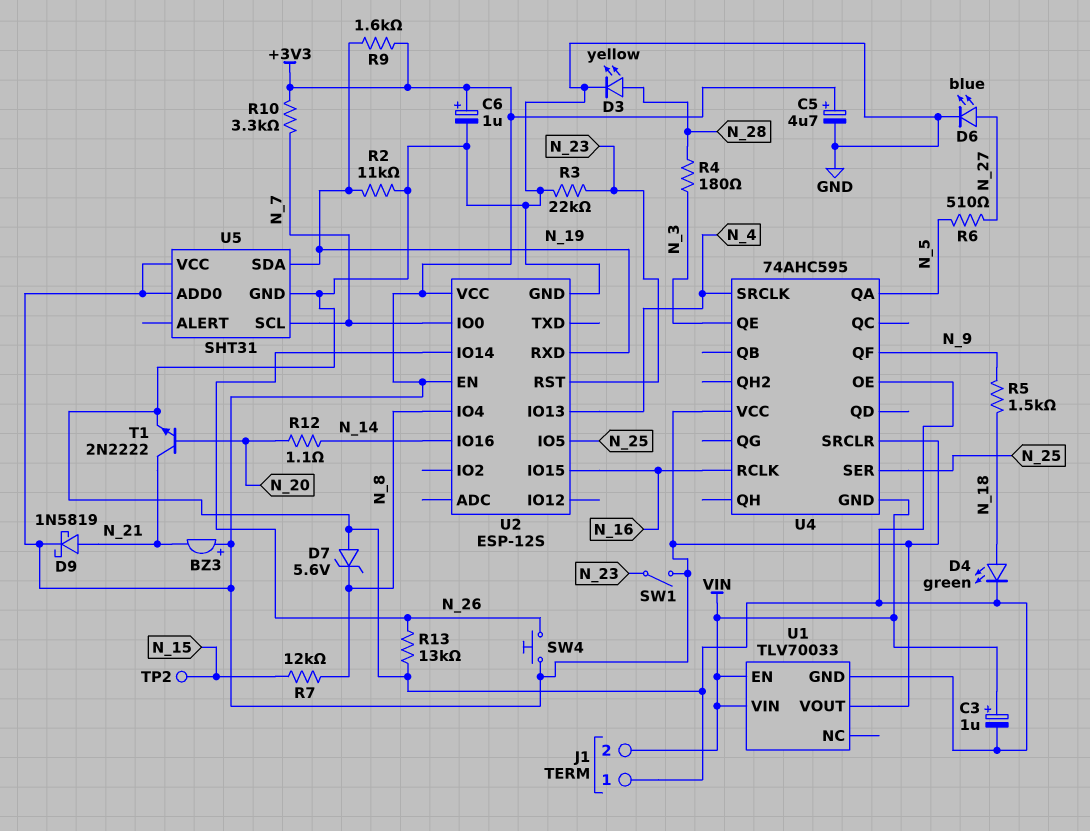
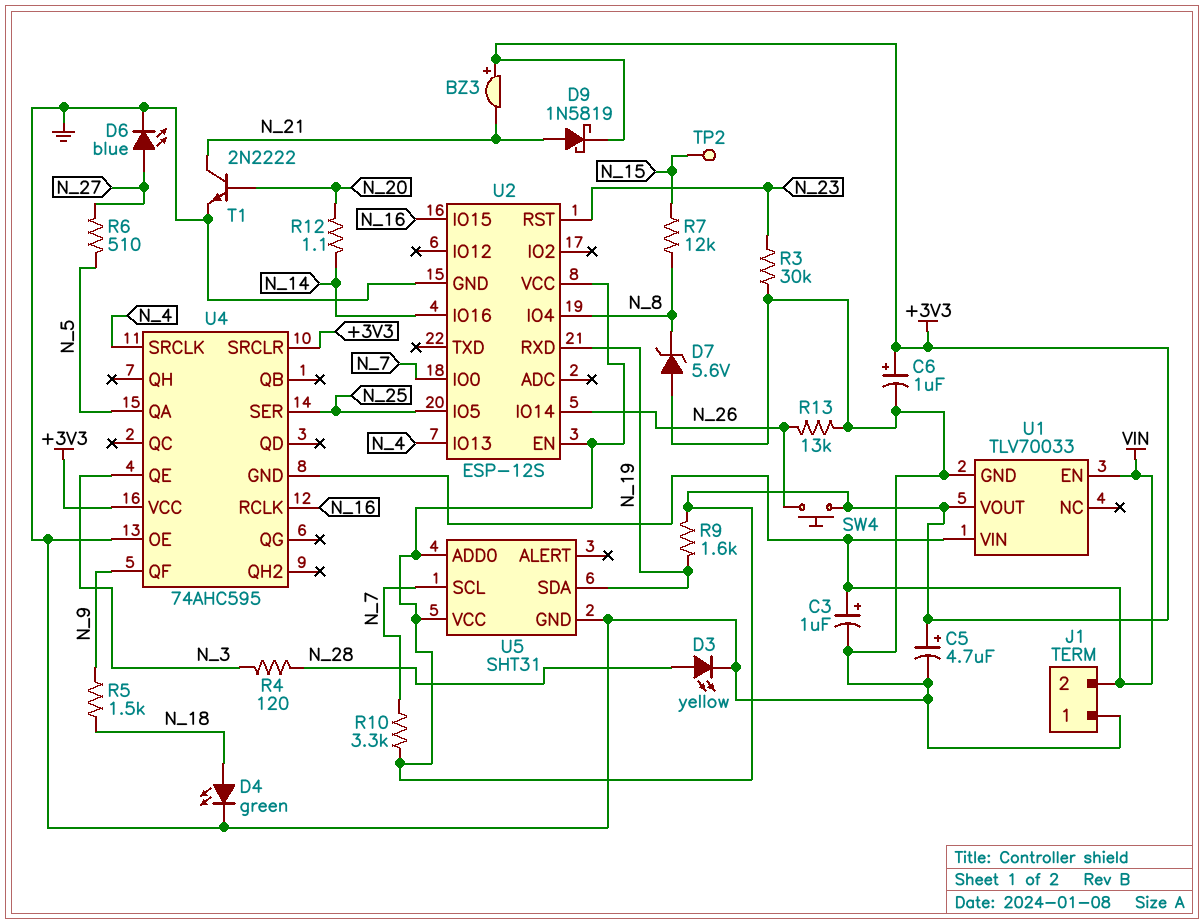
R2: 11k (GND, N_19) -> none
R3: 22k (GND, N_23) -> 30k (GND, N_23)
R4: 180 (N_3, N_28) -> 120 (N_3, N_28)
SW1: switch (+3V3, N_23) -> none

